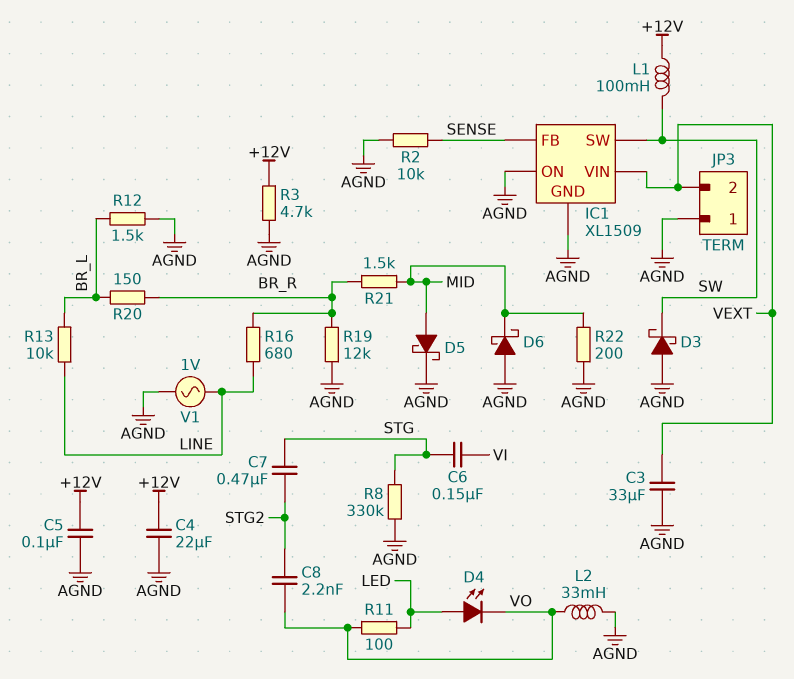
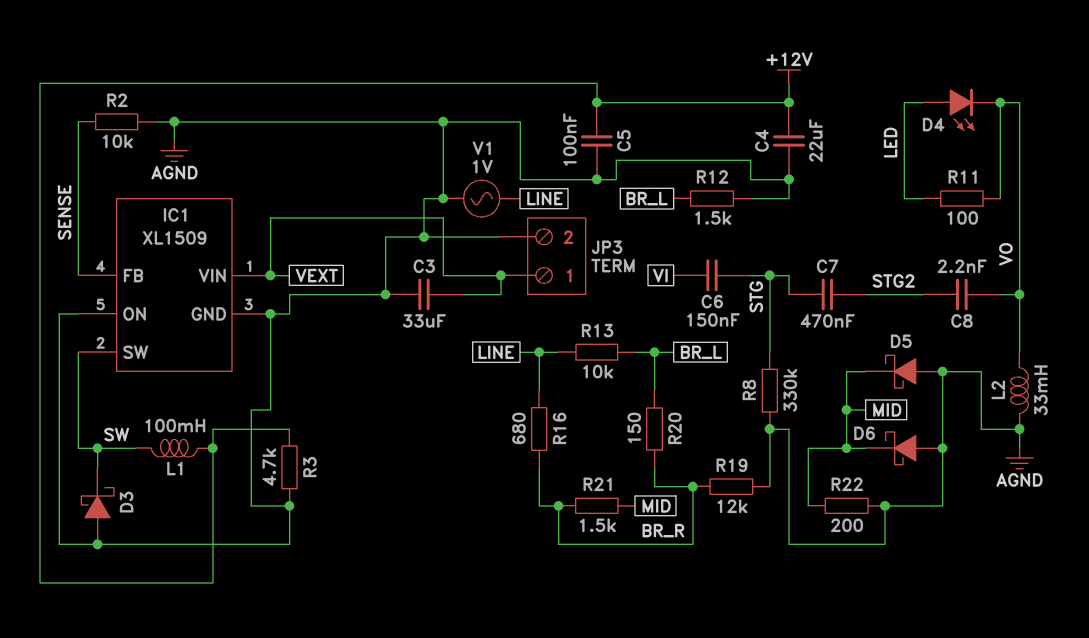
D5: schottky (A MID, K AGND) -> schottky (A AGND, K MID)
JP3 pin 1: AGND -> VEXT
JP3 pin 2: VEXT -> AGND

